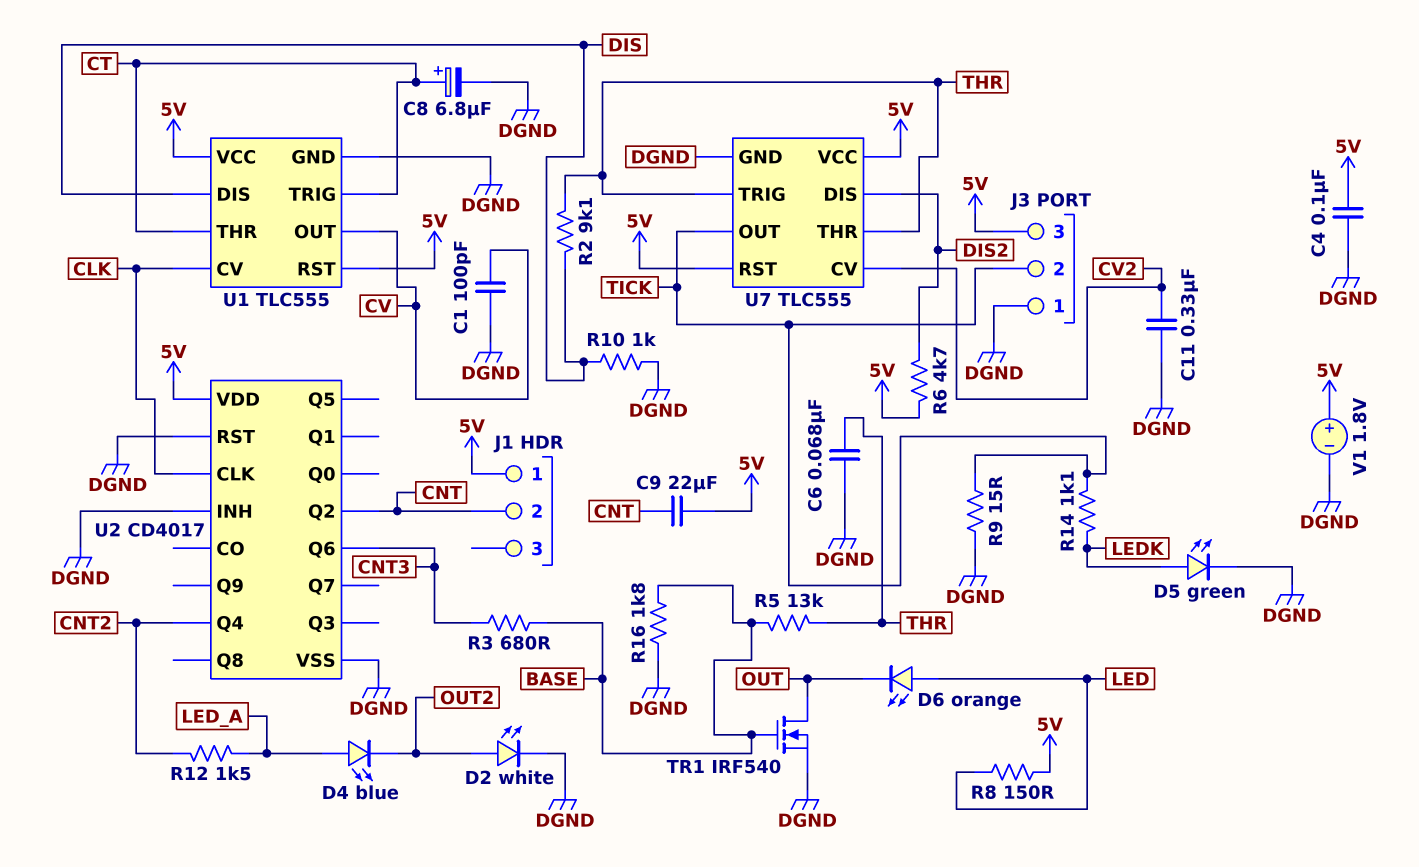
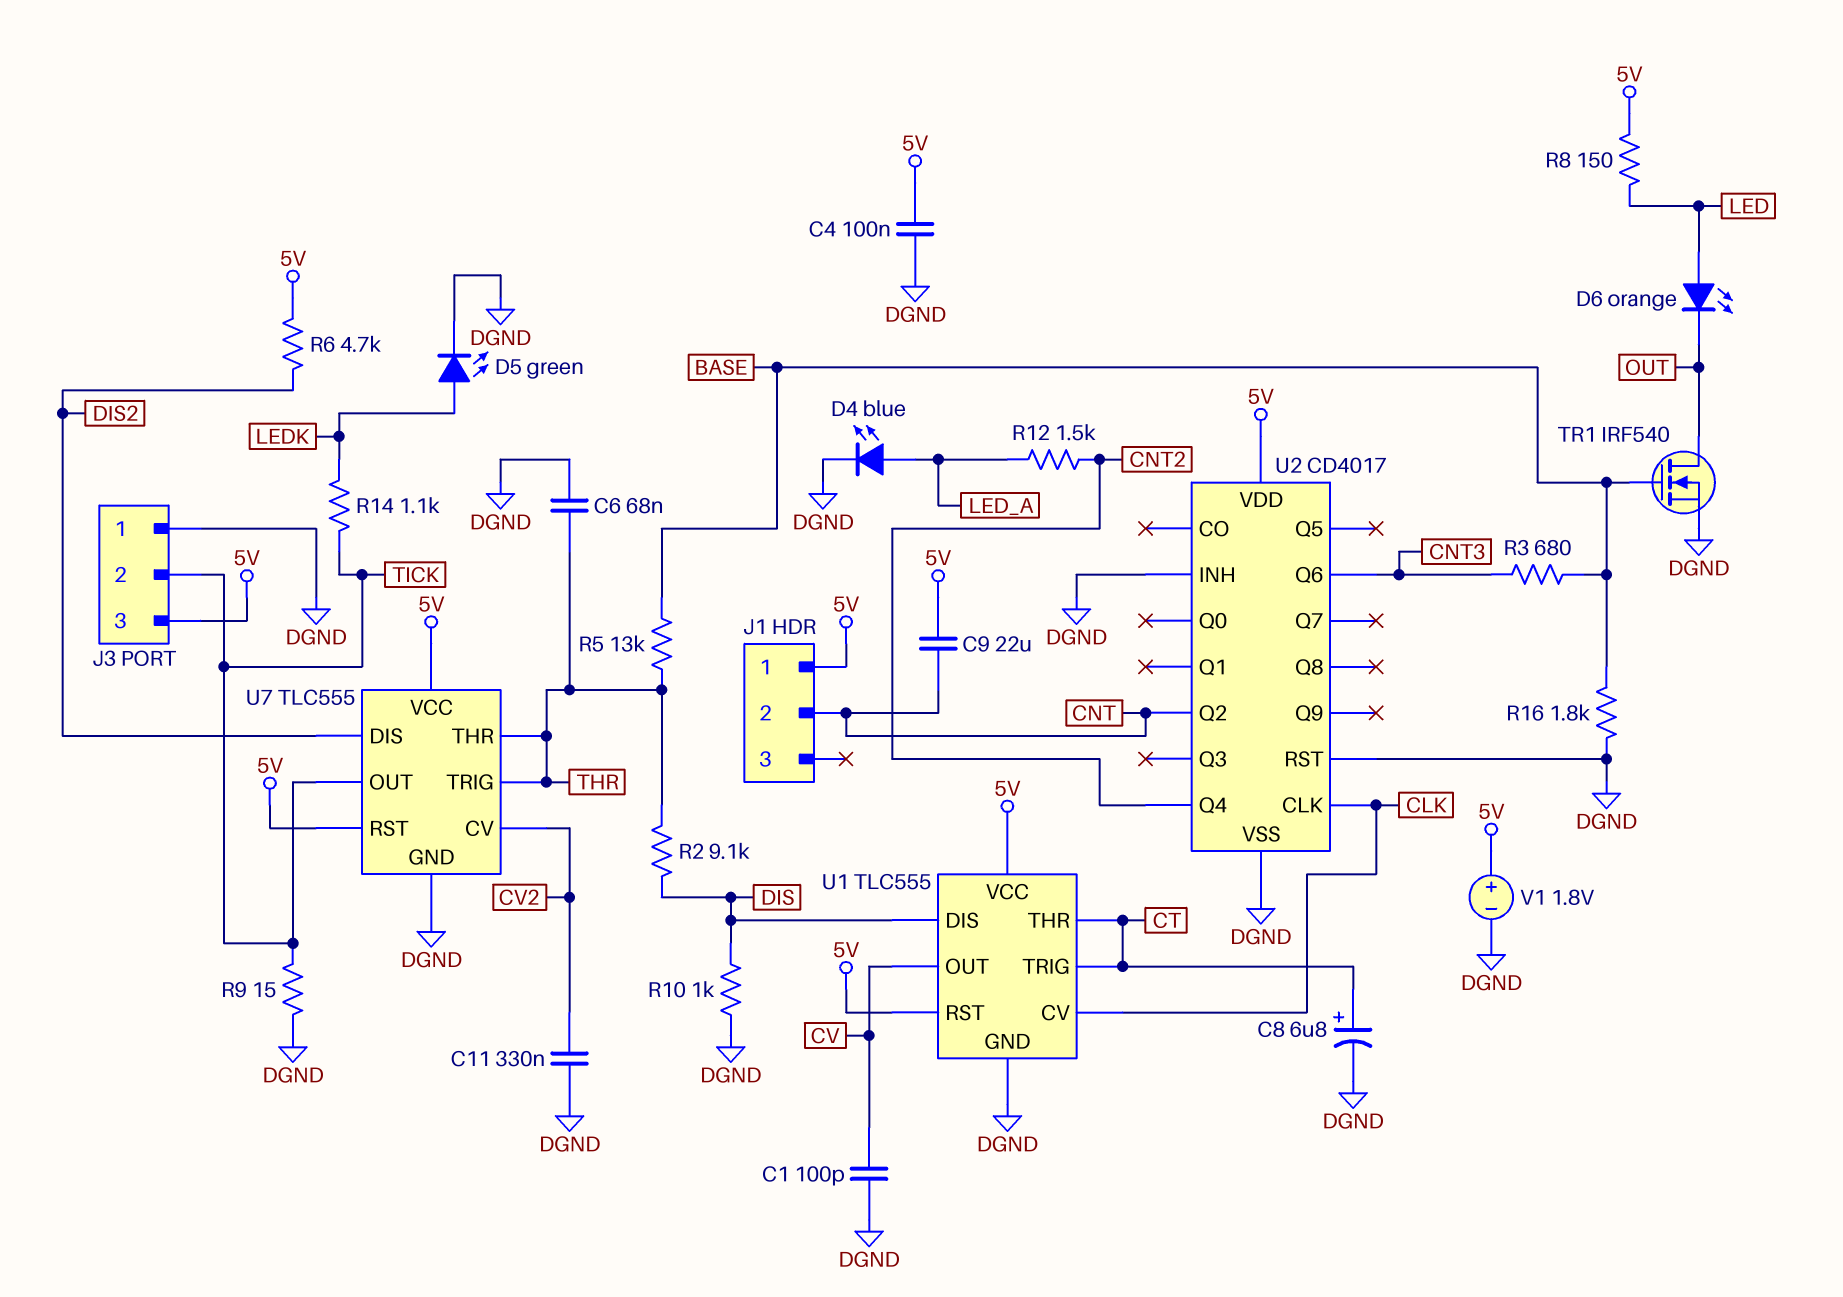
D2: LED white (A OUT2, K DGND) -> none
D4: LED blue (A LED_A, K OUT2) -> LED blue (A LED_A, K DGND)

